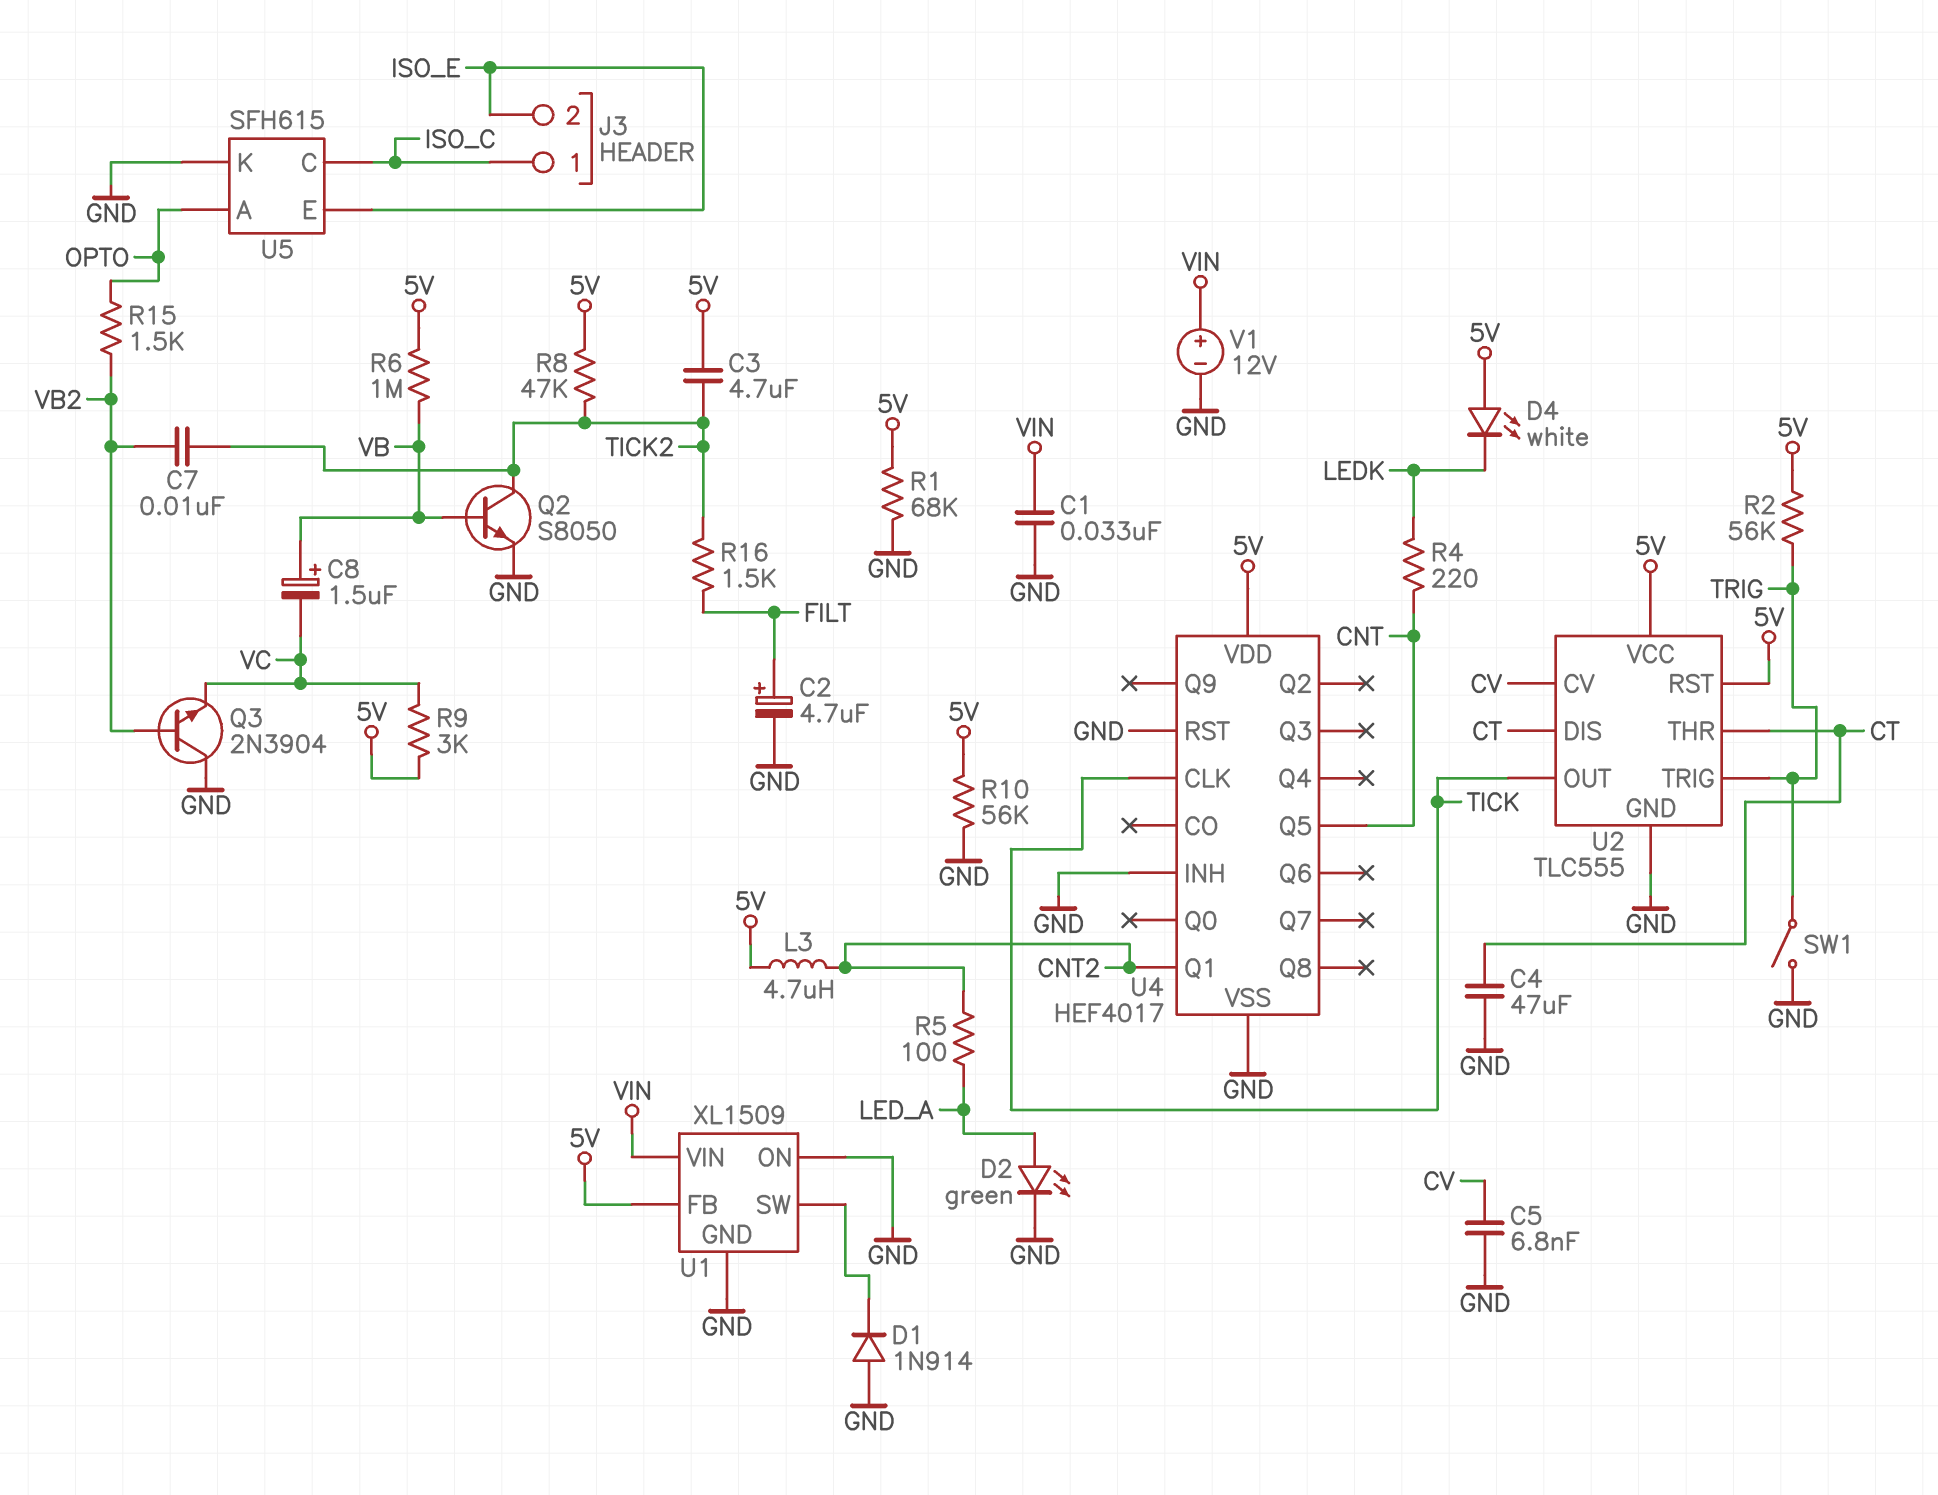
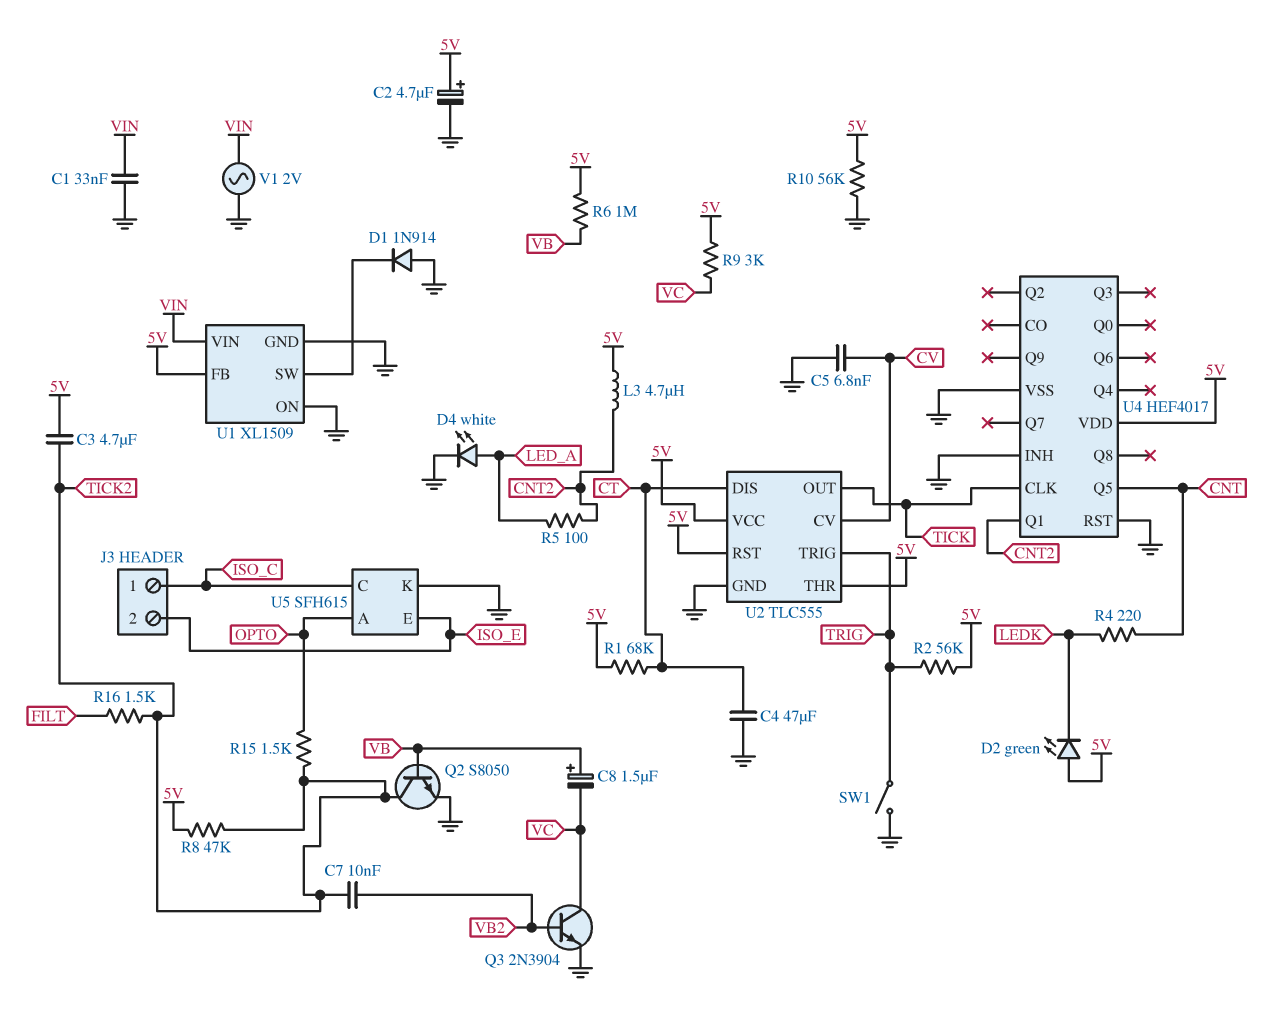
C2: 4.7uF (plus FILT, minus GND) -> 4.7uF (plus 5V, minus GND)
D2: LED green (A LED_A, K GND) -> LED green (A 5V, K LEDK)
D4: LED white (A 5V, K LEDK) -> LED white (A LED_A, K GND)
Q3: NPN 2N3904 (B VB2, C GND, E VC) -> NPN 2N3904 (B VB2, C VC, E GND)
R1: 68k (5V, GND) -> 68k (5V, CT)
R15: 1.5k (OPTO, VB2) -> 1.5k (OPTO, TICK2)
U2 pin THR: CT -> 5V
V1: 12V (plus VIN, minus GND) -> AC 2V (GND, VIN)

